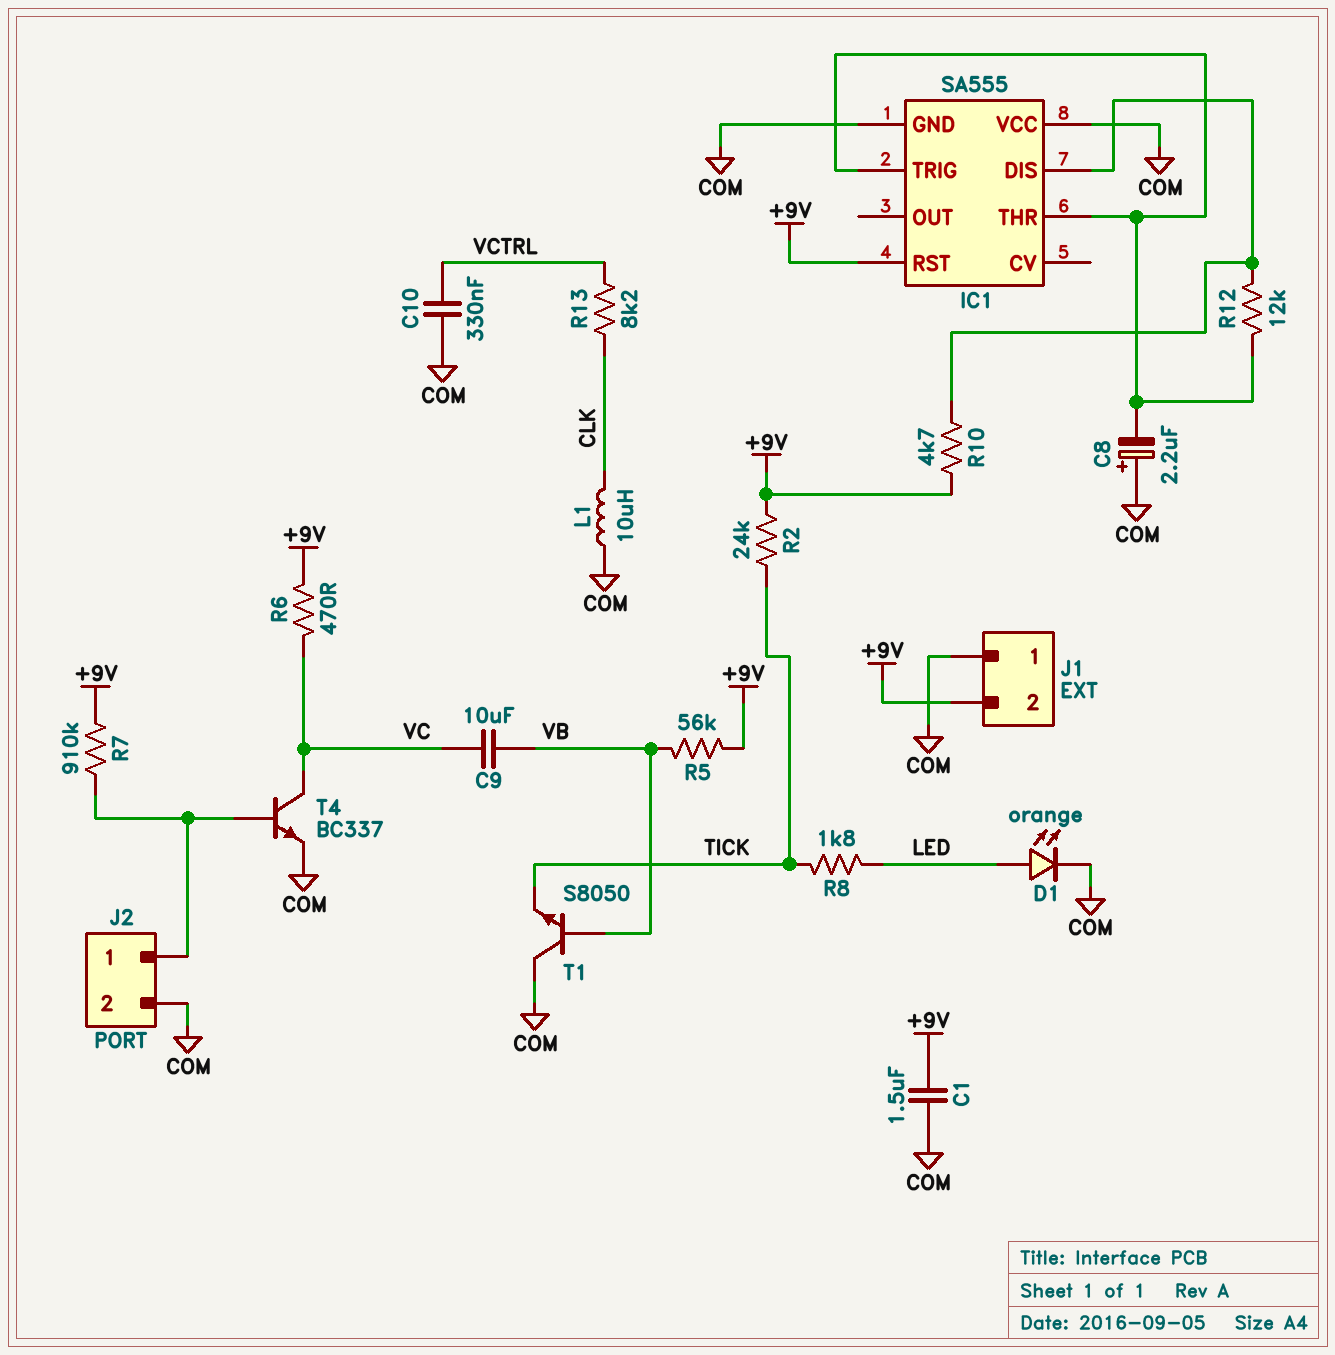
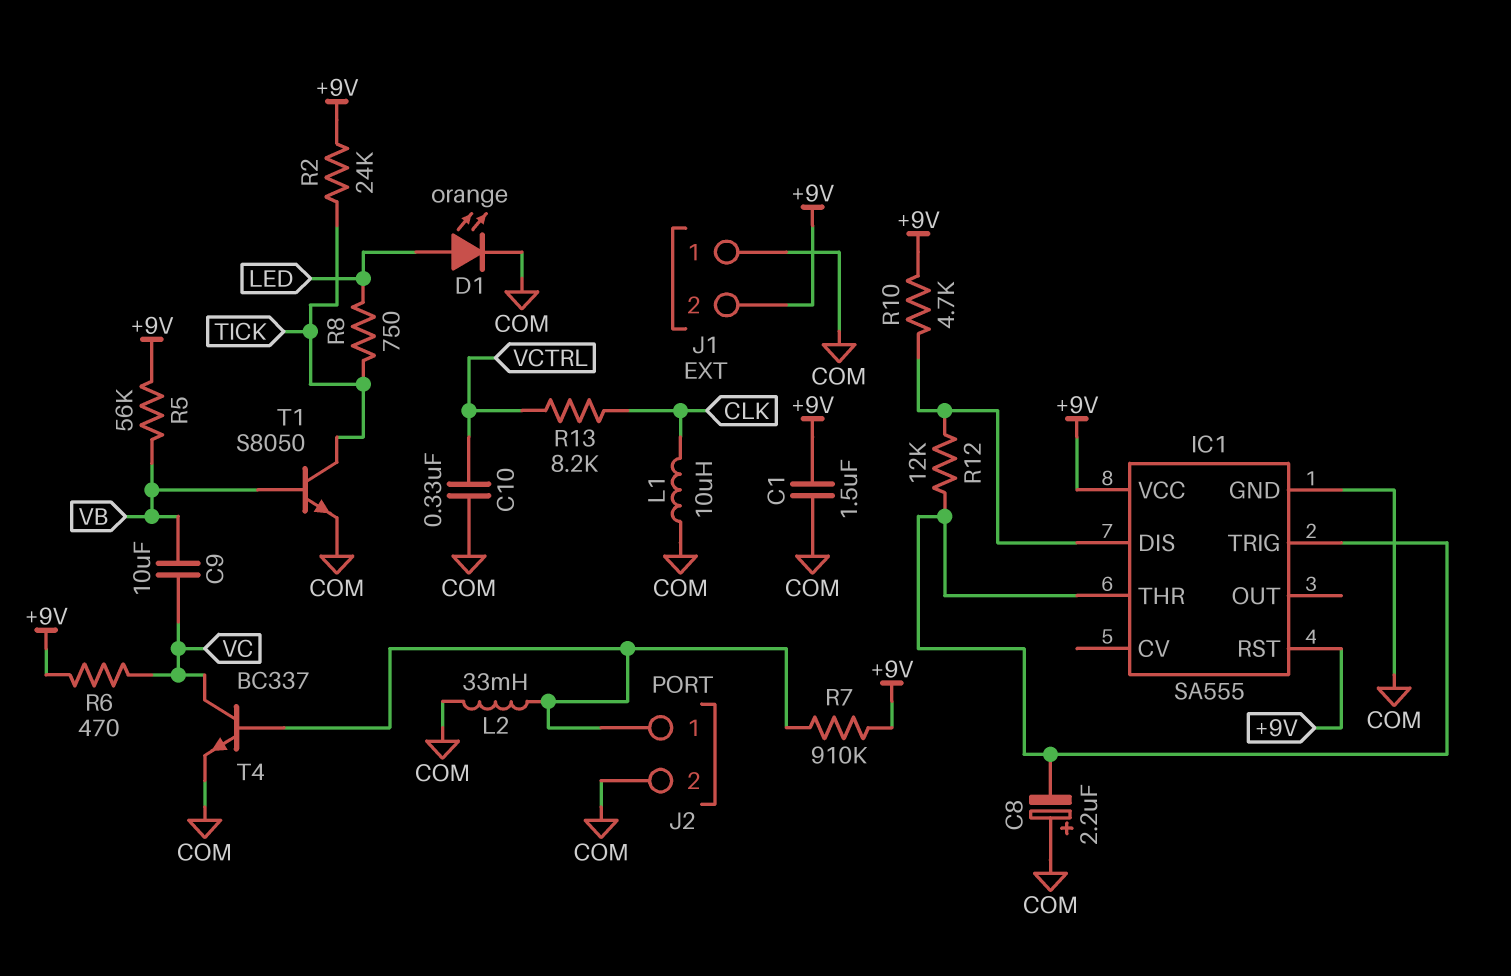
IC1 pin VCC: COM -> +9V
L2: none -> 33mH (COM, J2/1)
R8: 1.8k (LED, TICK) -> 750 (LED, TICK)
T1: NPN S8050 (B VB, C COM, E TICK) -> NPN S8050 (B VB, C TICK, E COM)

